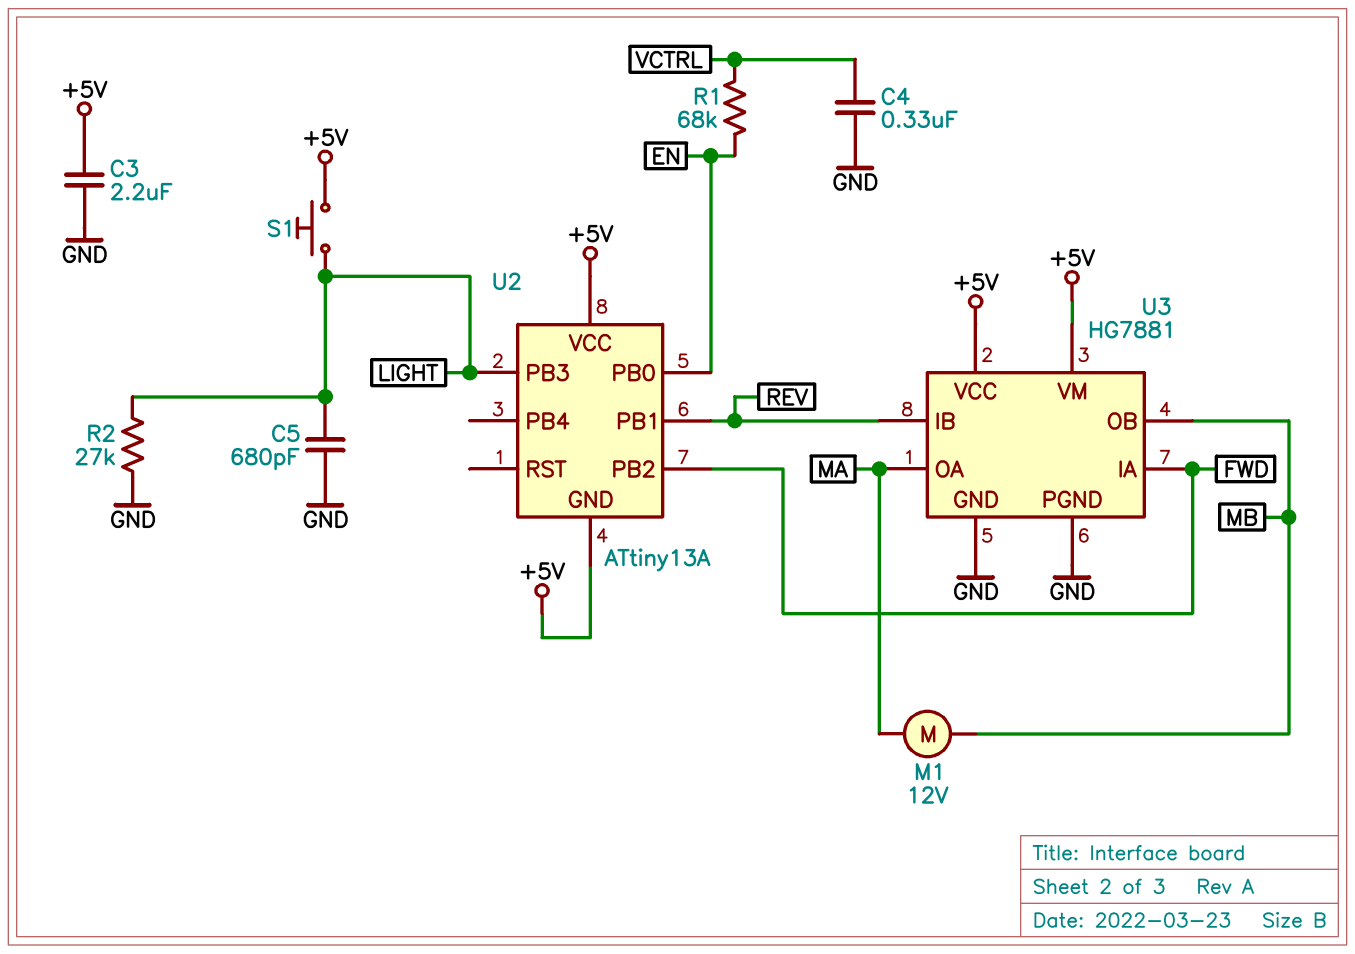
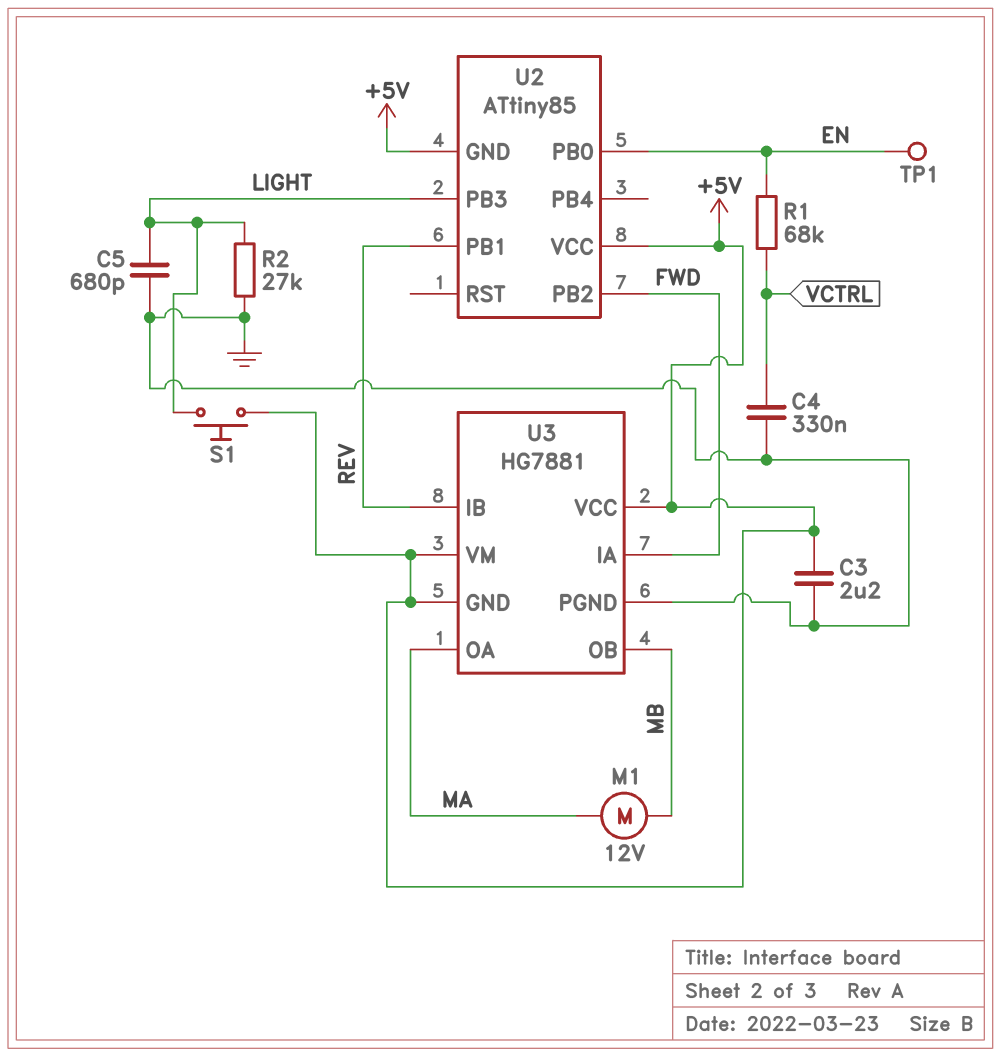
TP1: none -> test point (EN)
U2: ATtiny13A -> ATtiny85
U3 pin GND: GND -> +5V

